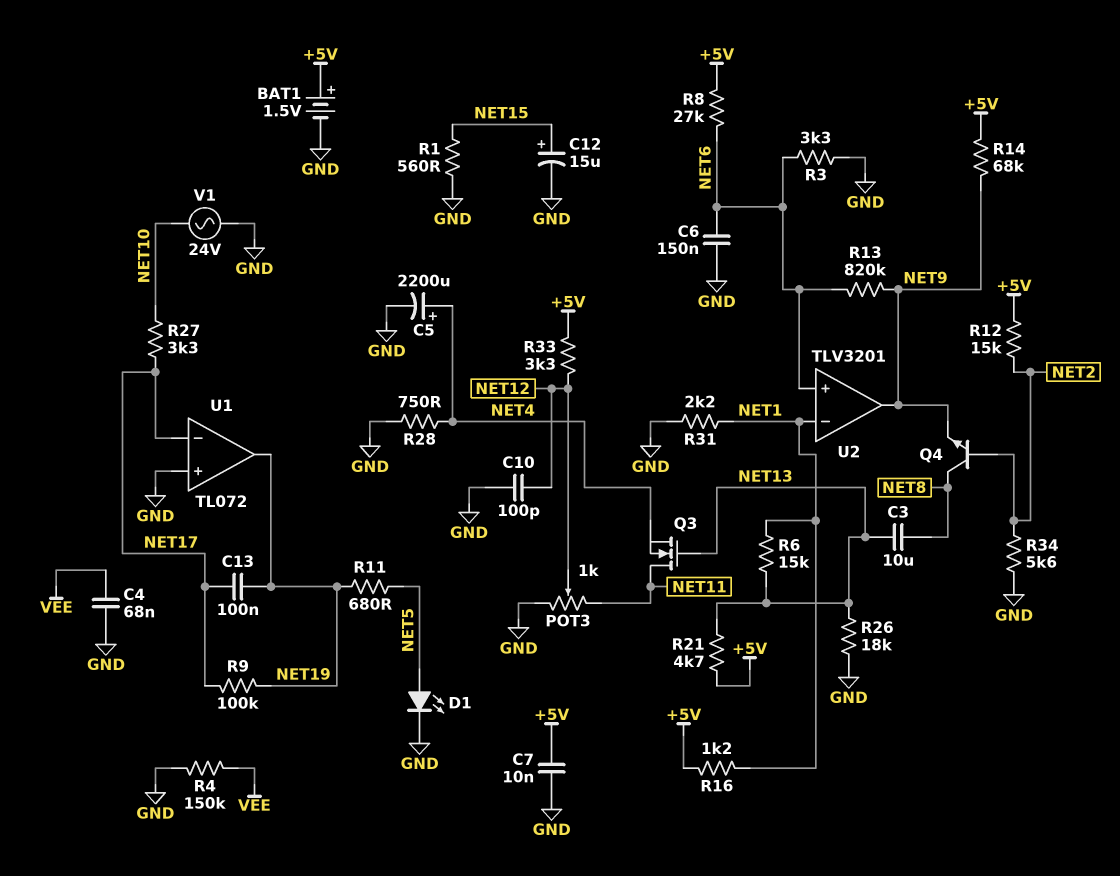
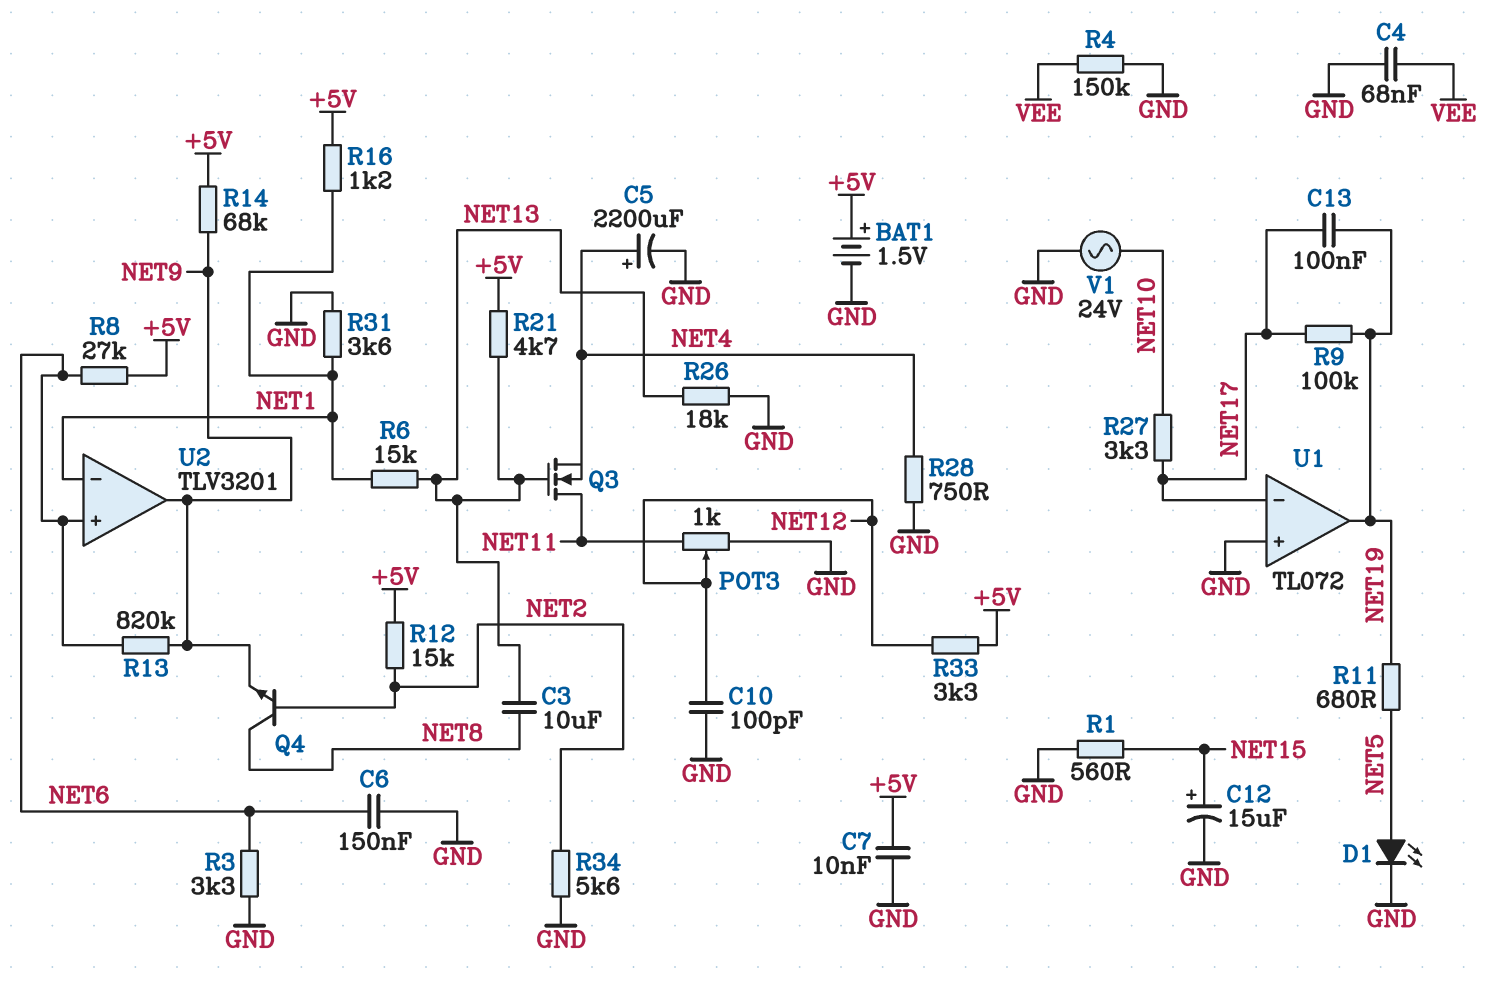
R31: 2.2k (GND, NET1) -> 3.6k (GND, NET1)

